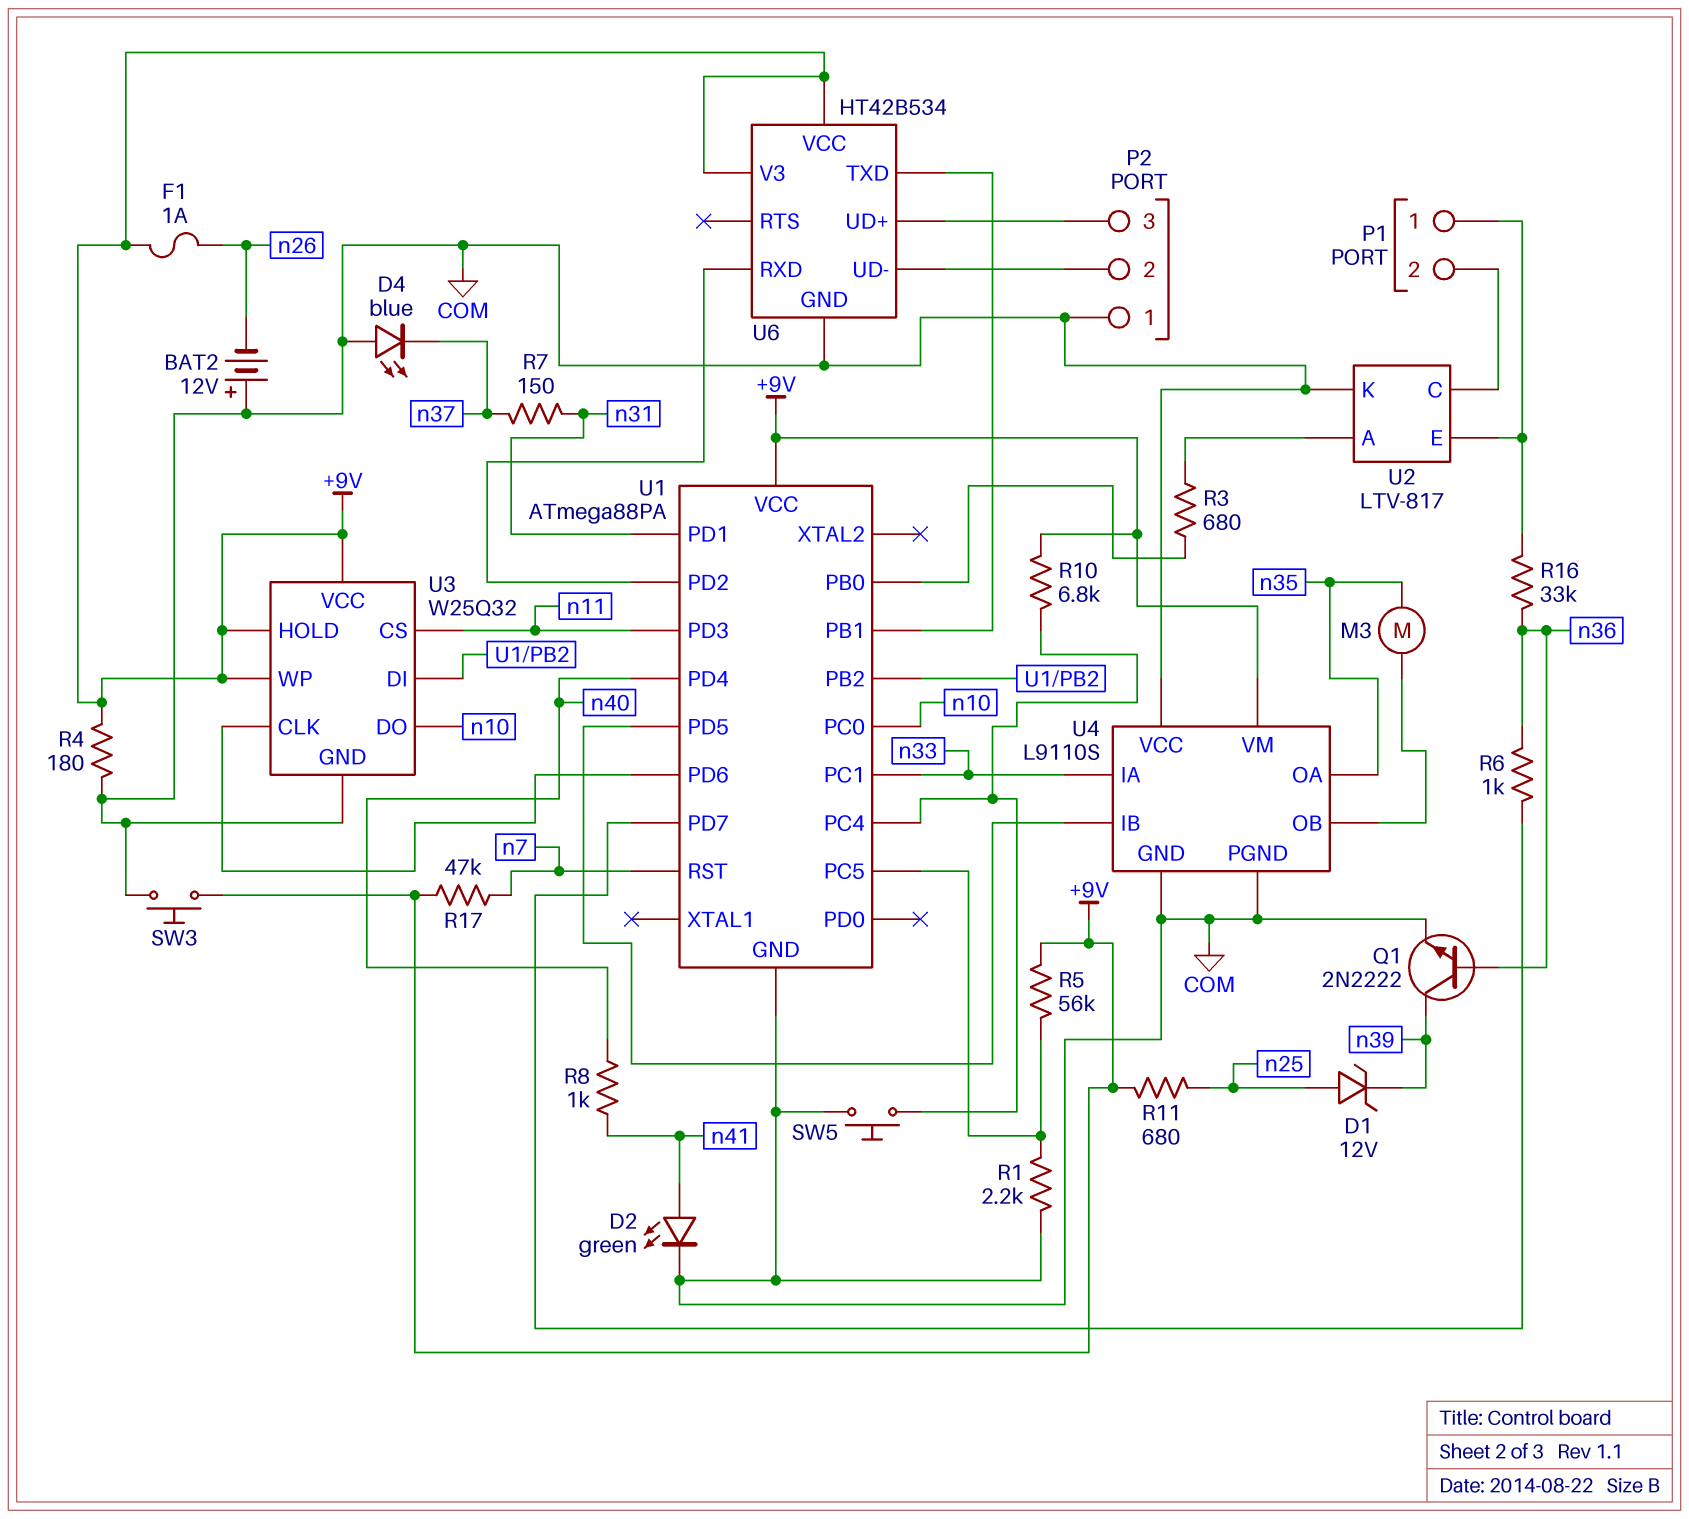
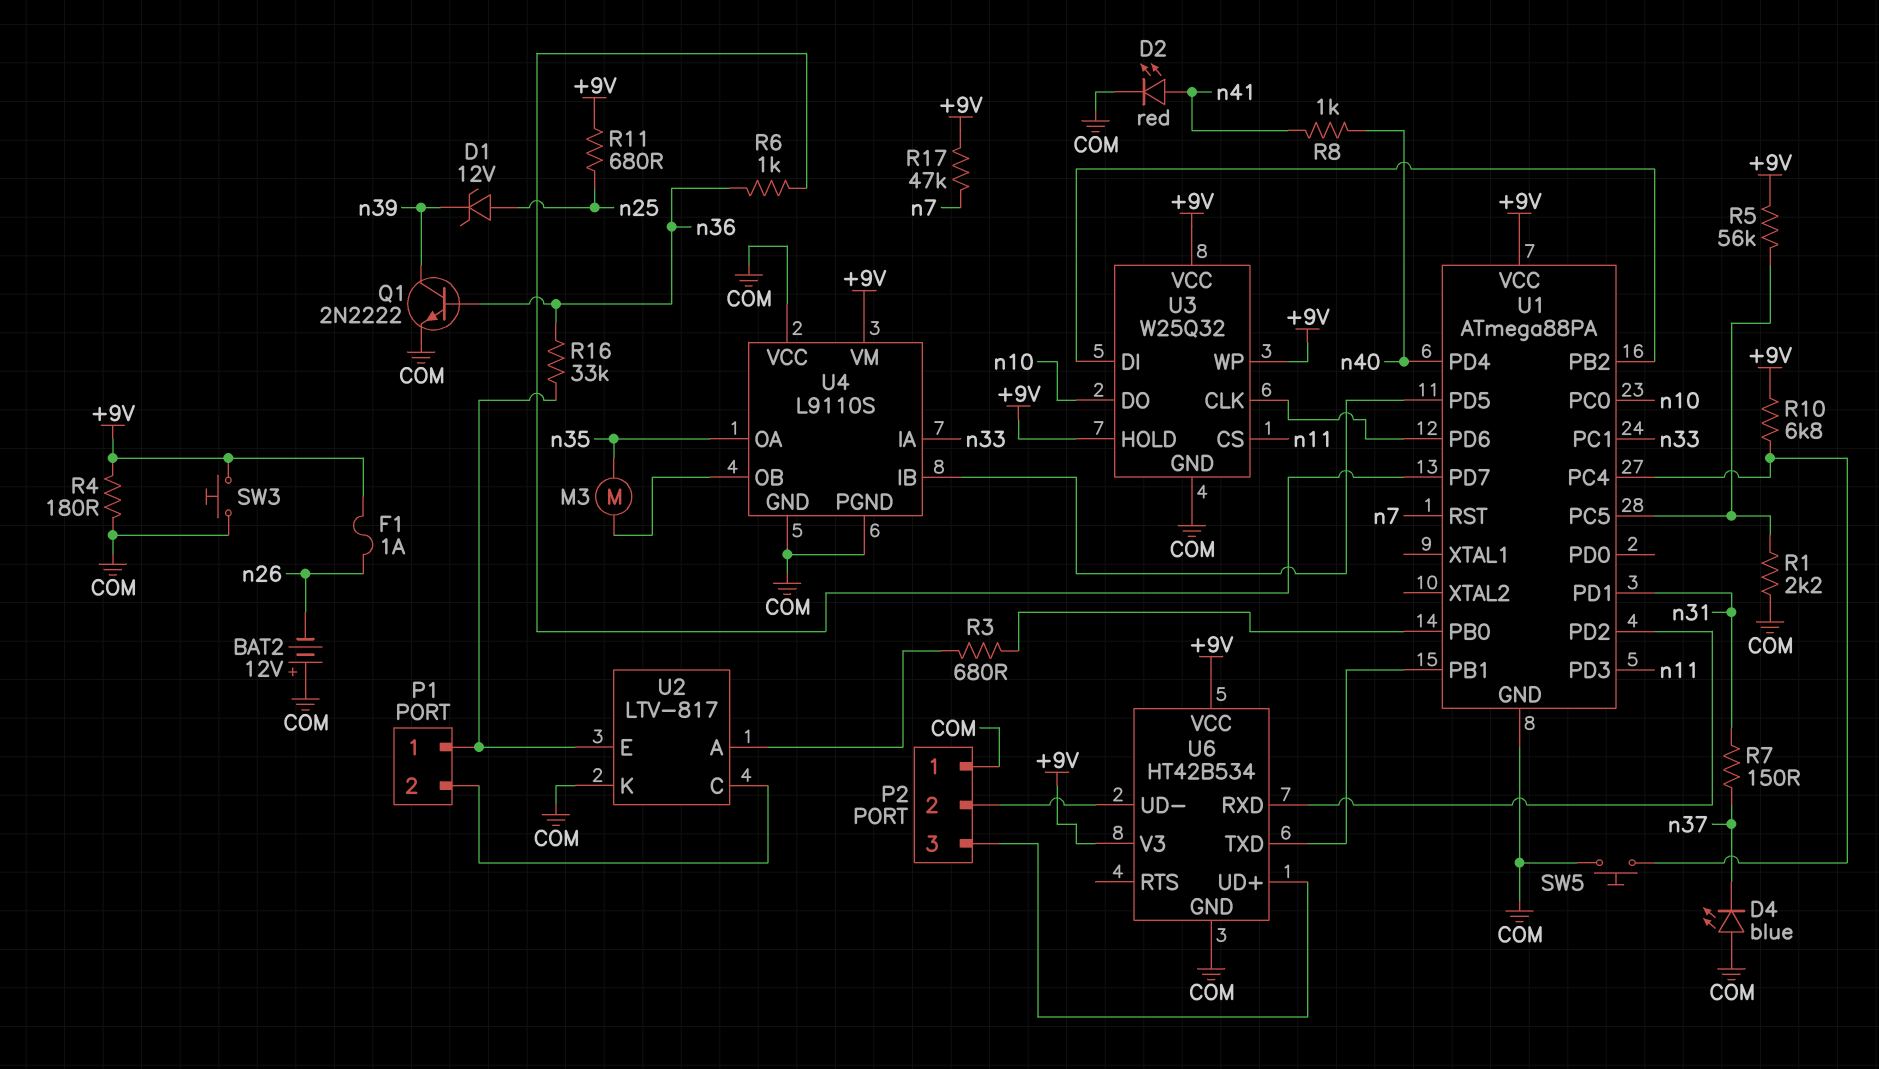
D2: LED green (A n41, K COM) -> LED red (A n41, K COM)

